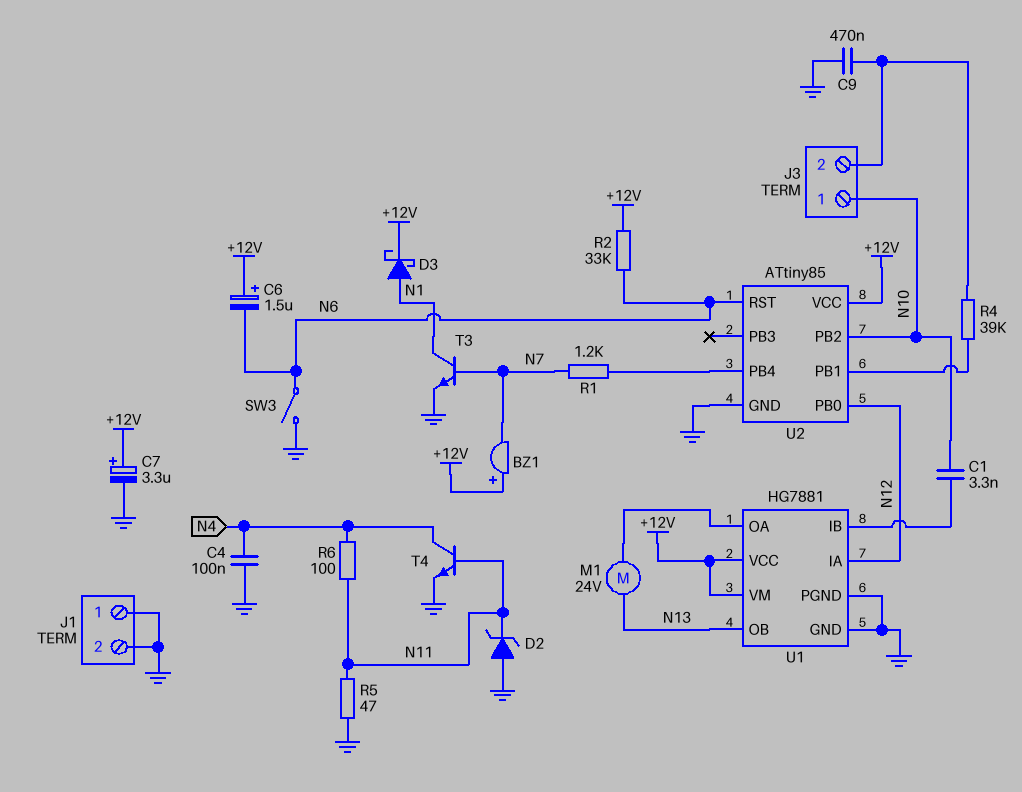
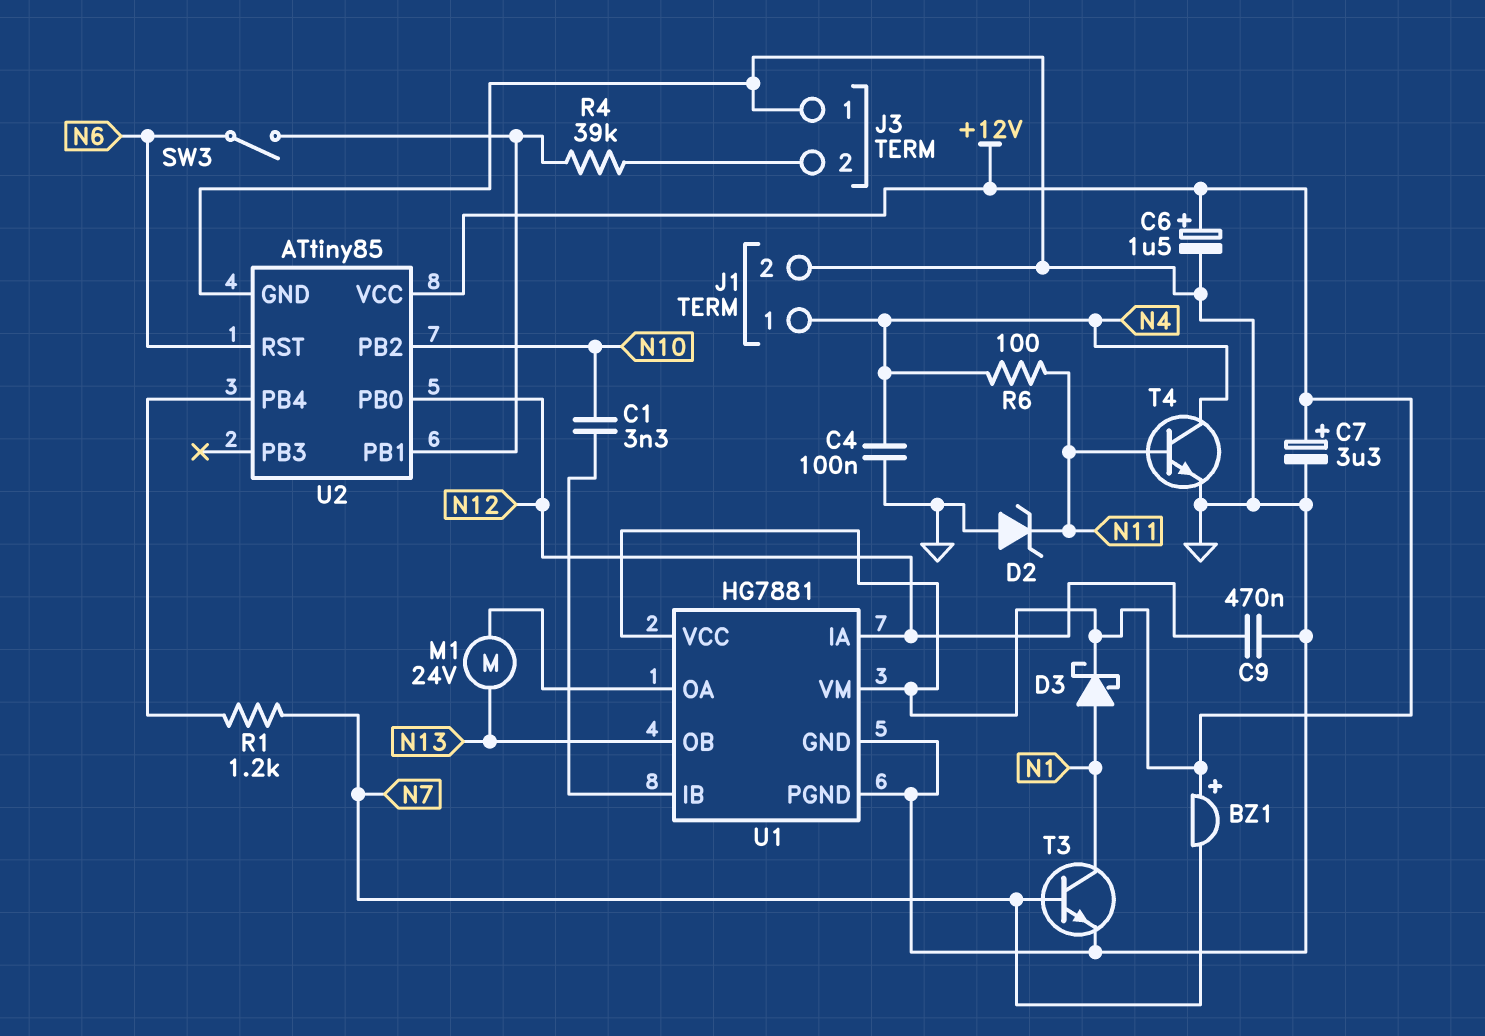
C6: 1.5uF (plus +12V, minus N6) -> 1.5uF (plus +12V, minus GND)
C9: 470nF (GND, J3/2) -> 470nF (GND, N12)
J1 pin 1: GND -> N4
J3 pin 1: N10 -> GND
R2: 33k (+12V, N6) -> none
R5: 47 (GND, N11) -> none
SW3: switch (GND, N6) -> switch (N6, U2/PB1)

